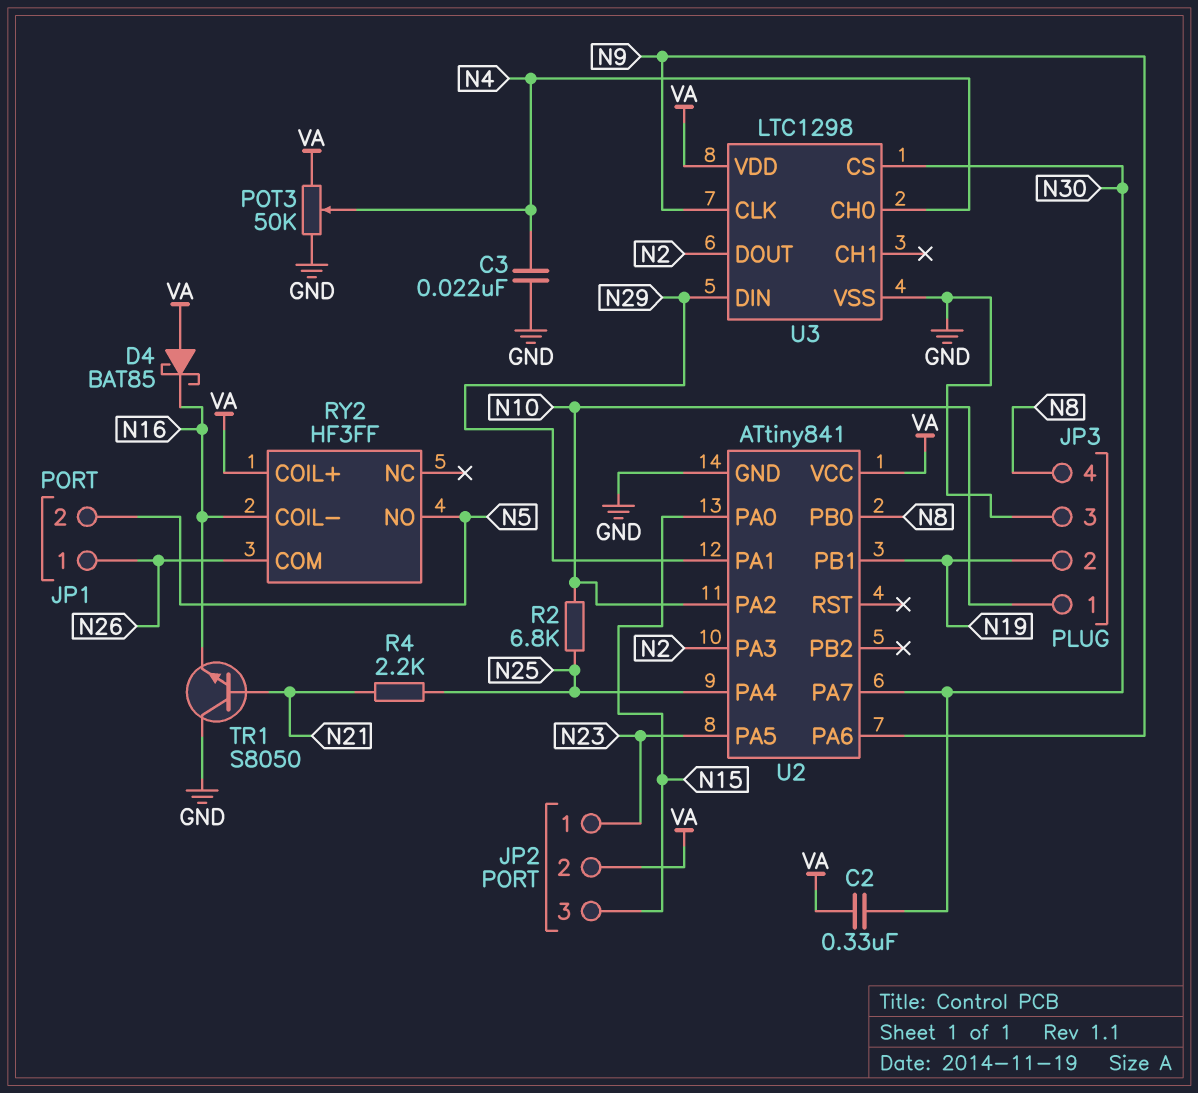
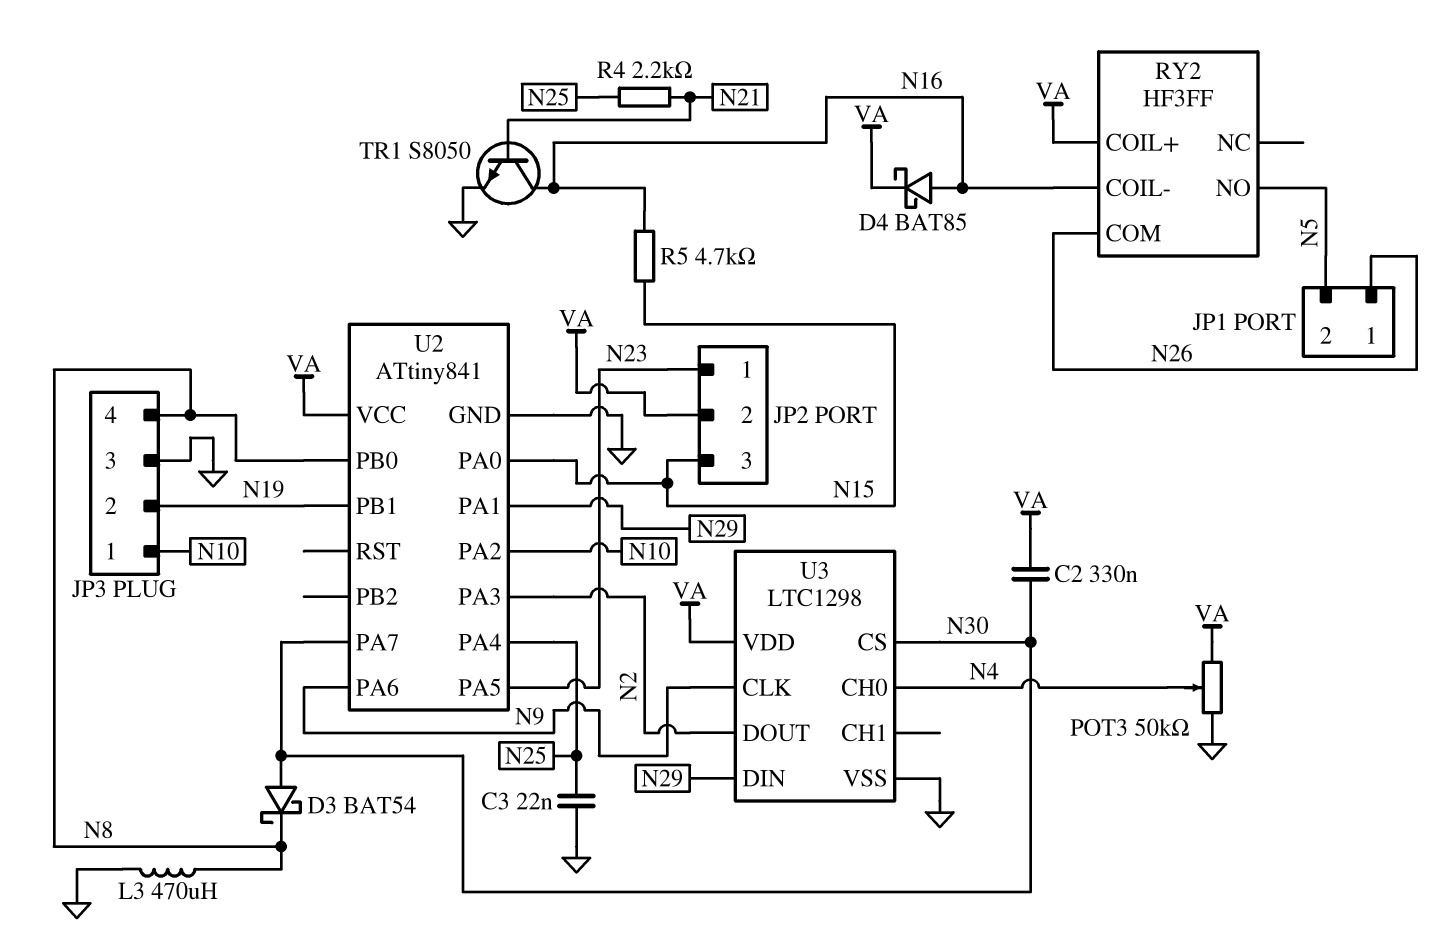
C3: 22nF (GND, N4) -> 22nF (GND, N25)
D3: none -> schottky BAT54 (A N30, K N8)
D4: schottky BAT85 (A VA, K N16) -> schottky BAT85 (A N16, K VA)
L3: none -> 470uH (GND, N8)
R2: 6.8k (N10, N25) -> none
R5: none -> 4.7k (N15, N16)
TR1: NPN S8050 (B N21, C GND, E N16) -> NPN S8050 (B N21, C N16, E GND)

